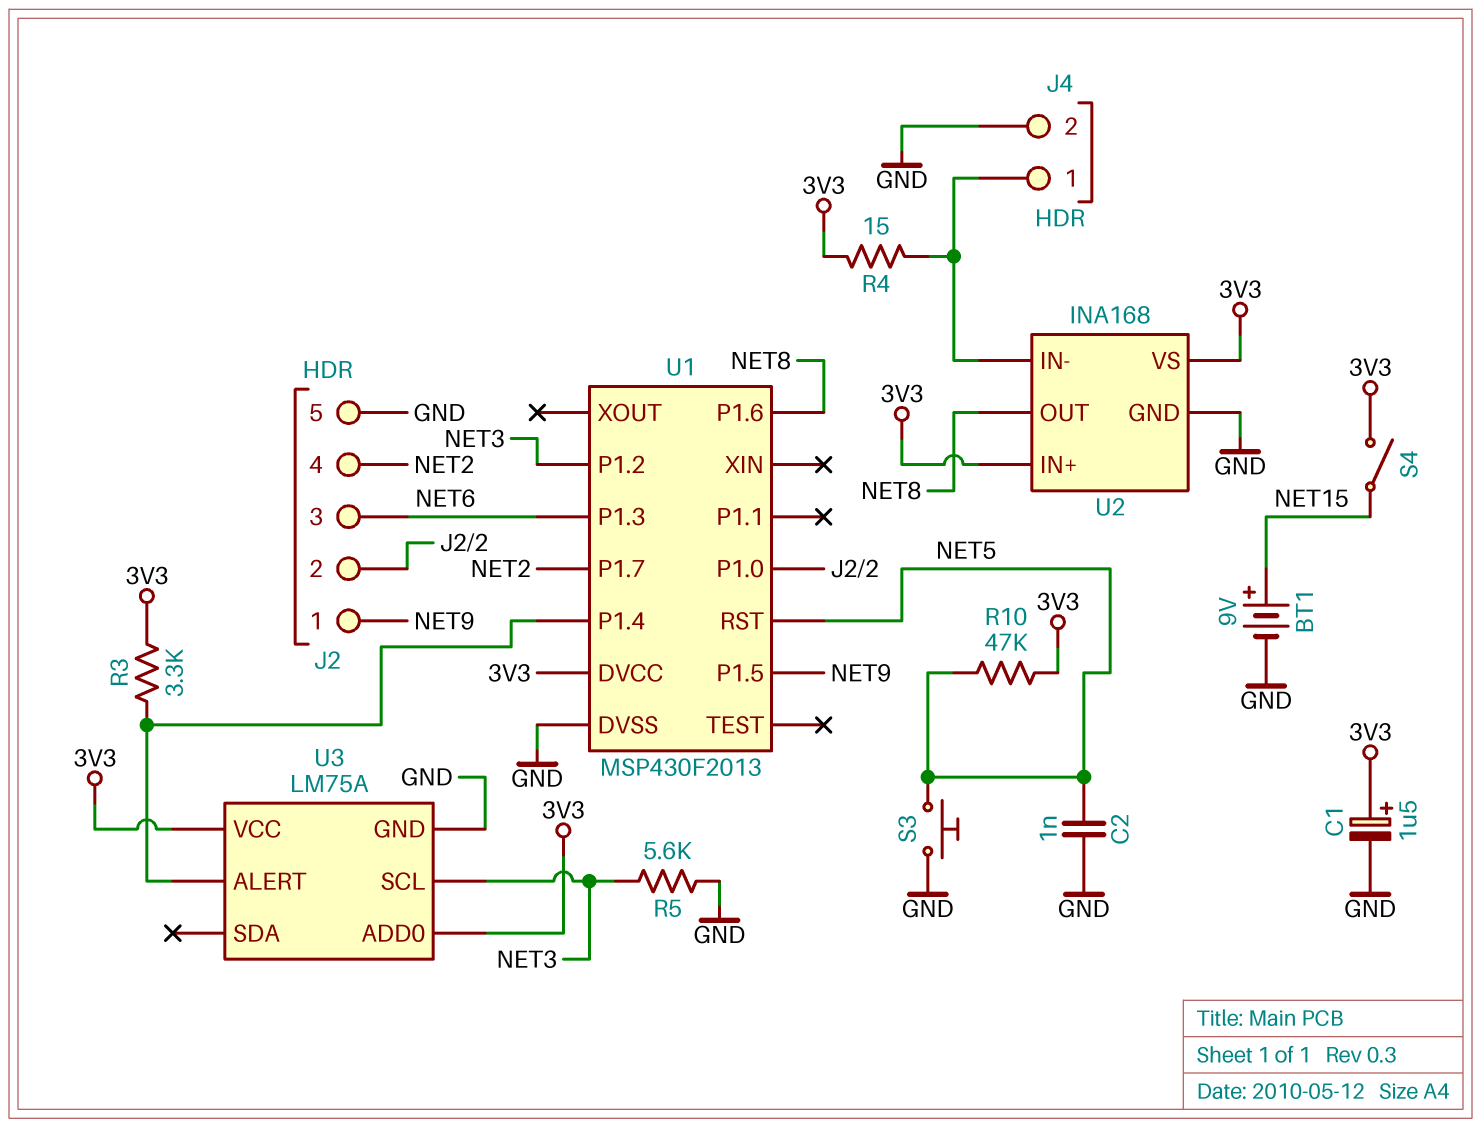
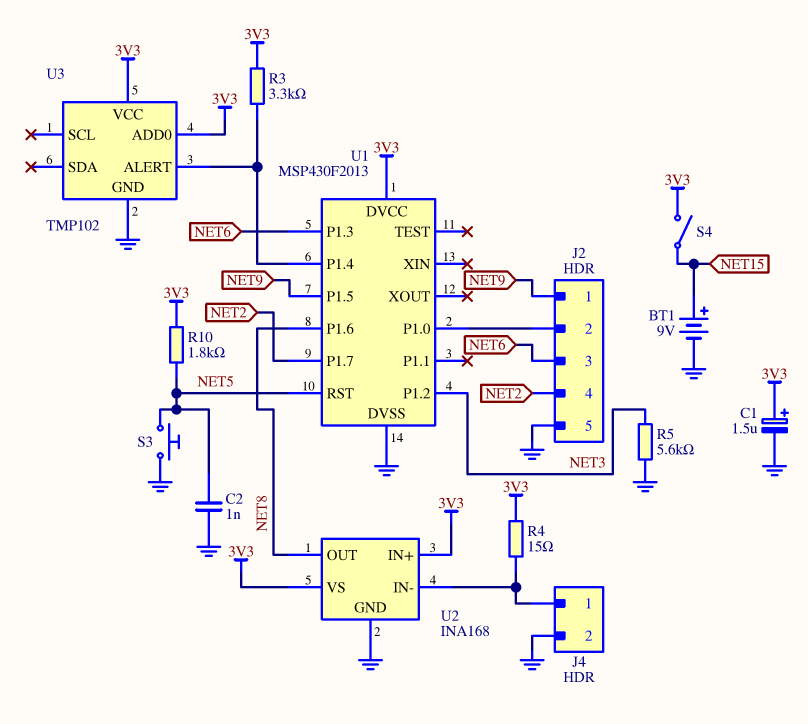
R10: 47k (3V3, NET5) -> 1.8k (3V3, NET5)
U3: LM75A -> TMP102
U3 pin SCL: NET3 -> none

